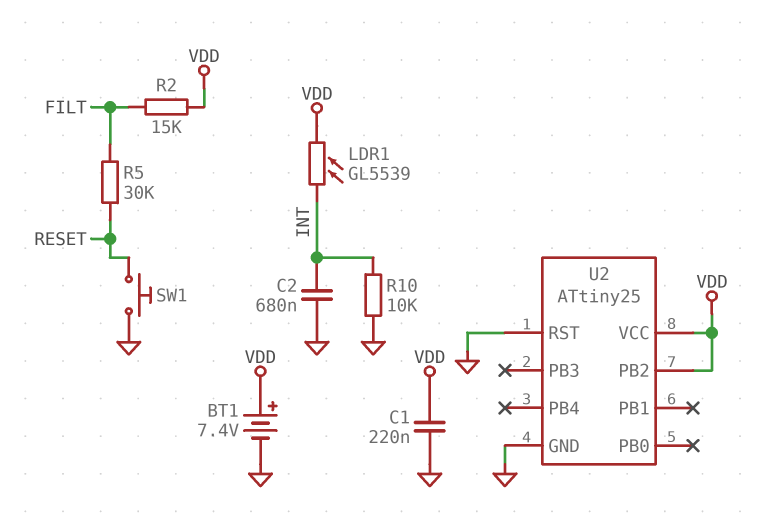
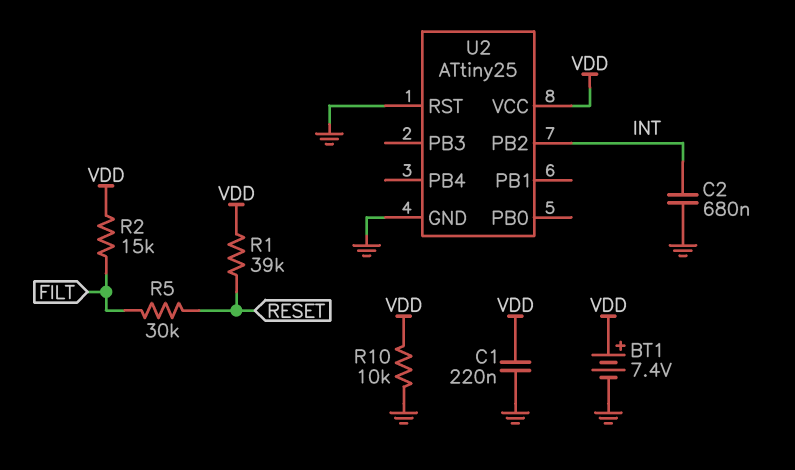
LDR1: GL5539 (INT, VDD) -> none
R1: none -> 39k (RESET, VDD)
R10: 10k (GND, INT) -> 10k (GND, VDD)
SW1: button (GND, RESET) -> none
U2 pin PB2: VDD -> INT

